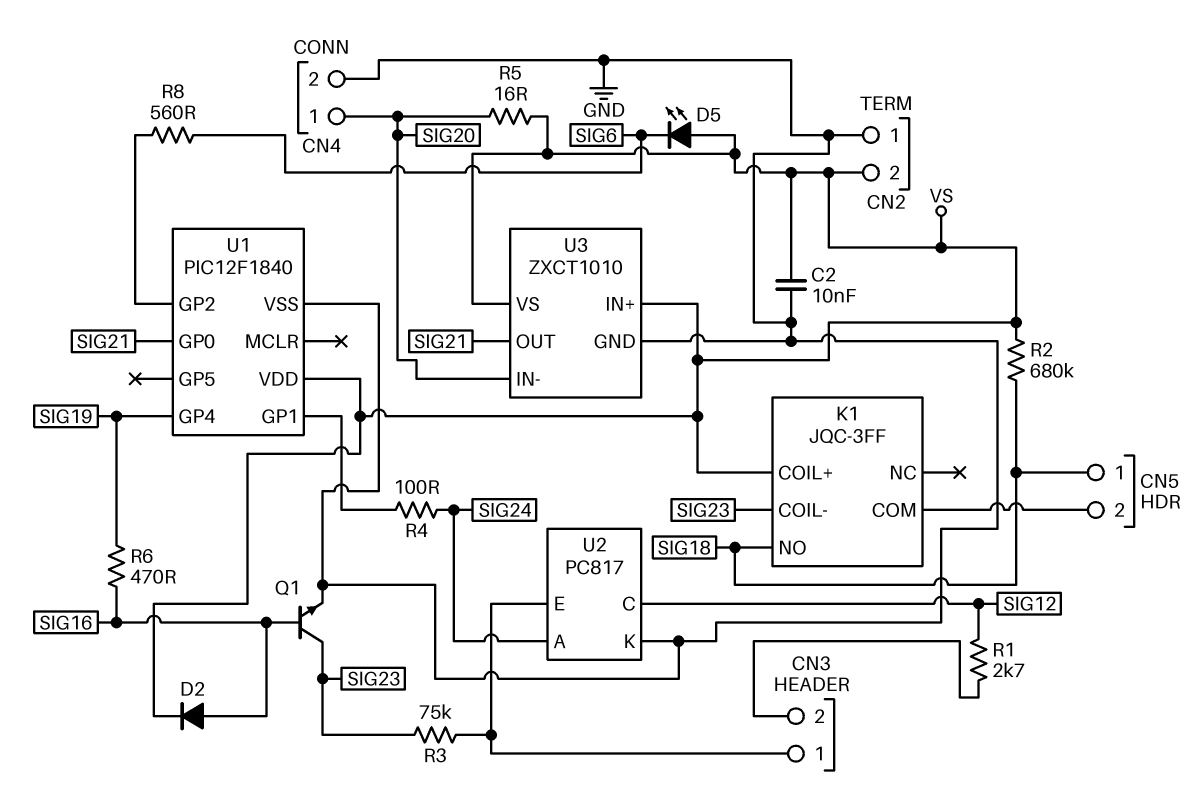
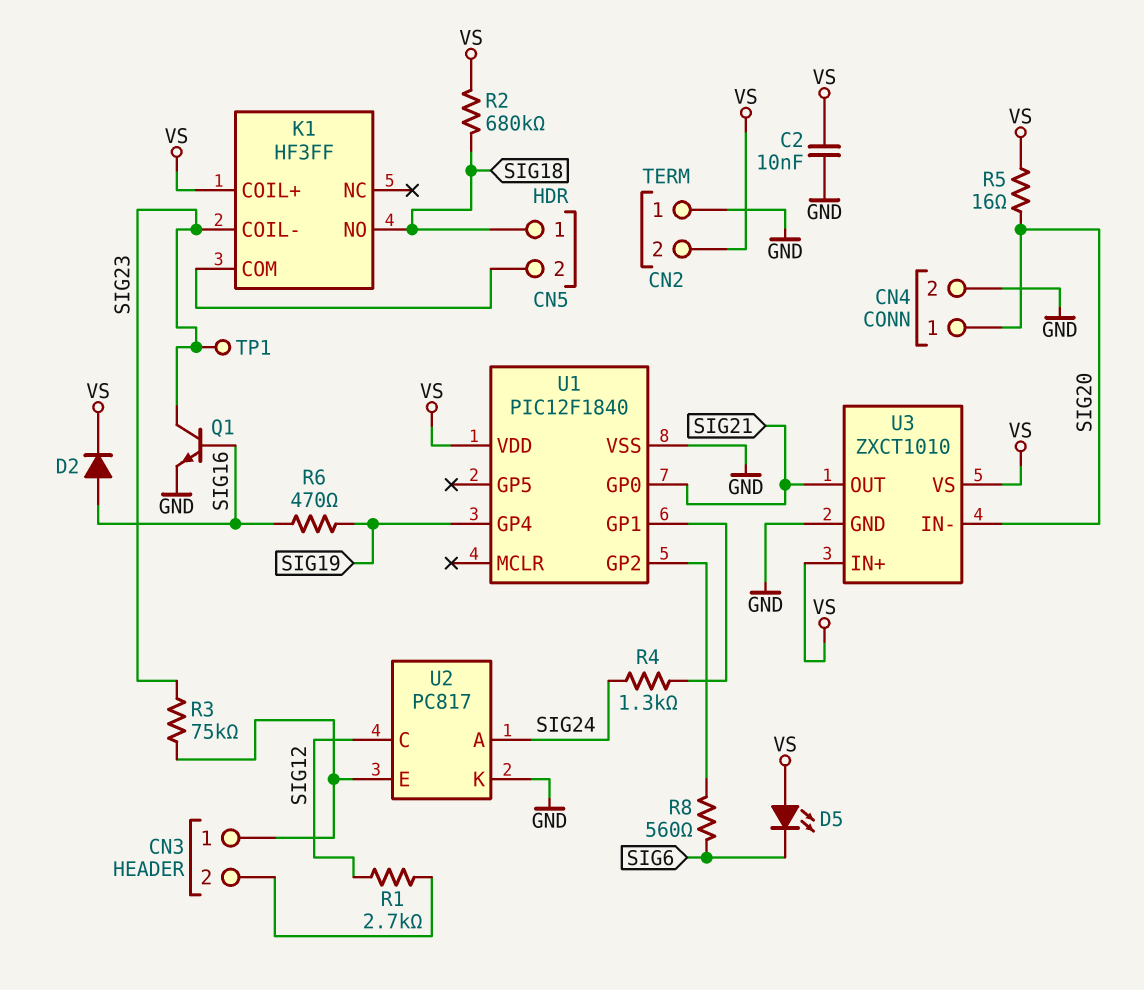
K1: JQC-3FF -> HF3FF
R4: 100 (SIG24, U1/GP1) -> 1.3k (SIG24, U1/GP1)
TP1: none -> test point (SIG23)

